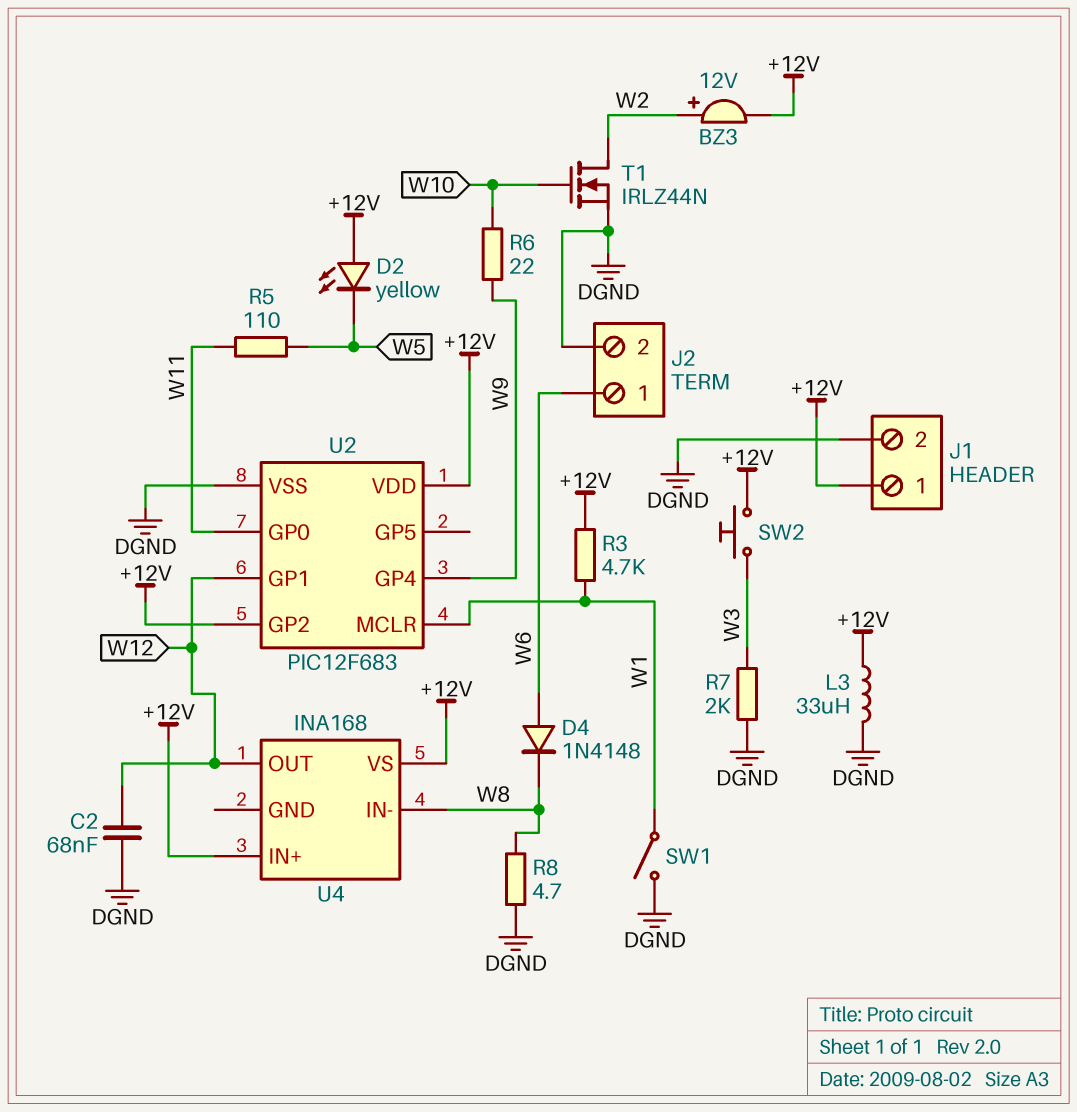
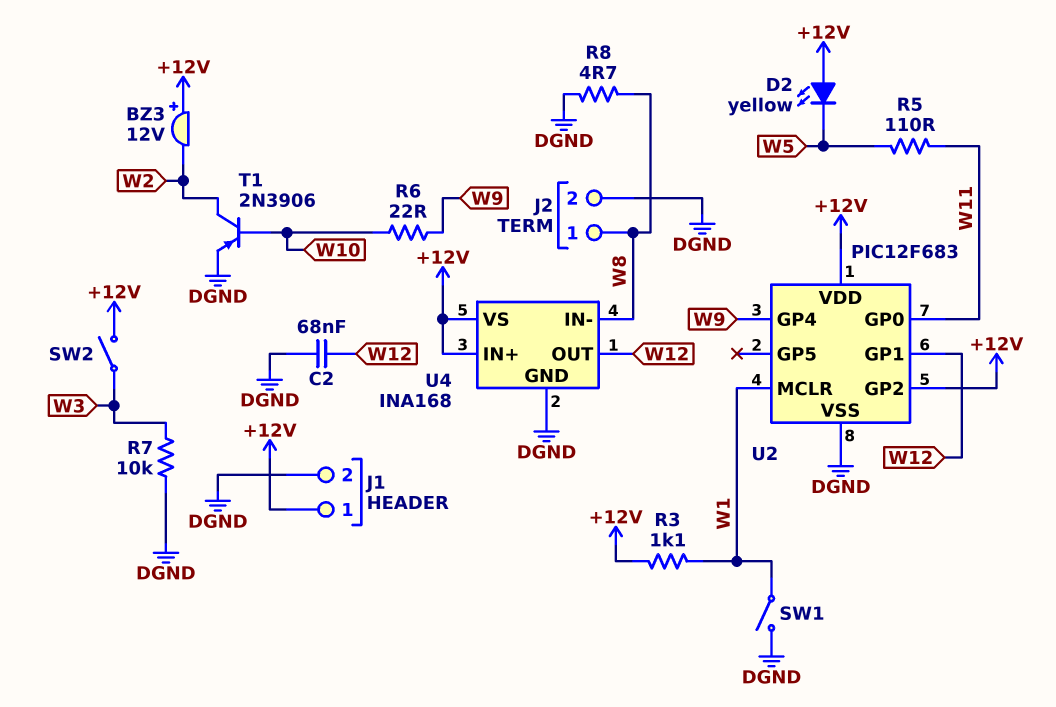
BZ3: buzzer 12V (plus W2, minus +12V) -> buzzer 12V (plus +12V, minus W2)
D4: diode 1N4148 (A W6, K W8) -> none
J2 pin 1: W6 -> W8
L3: 33uH (+12V, DGND) -> none
R3: 4.7k (+12V, W1) -> 1.1k (+12V, W1)
R7: 2k (DGND, W3) -> 10k (DGND, W3)
SW2: button (+12V, W3) -> switch (+12V, W3)
T1: NMOS IRLZ44N (G W10, D W2, S DGND) -> PNP 2N3906 (B W10, C W2, E DGND)
U4 pin GND: none -> DGND

